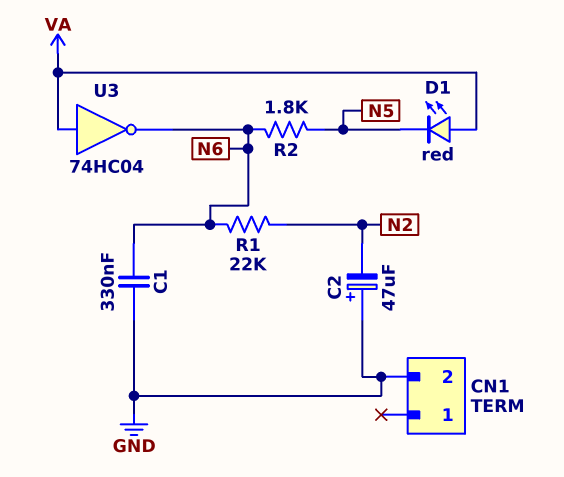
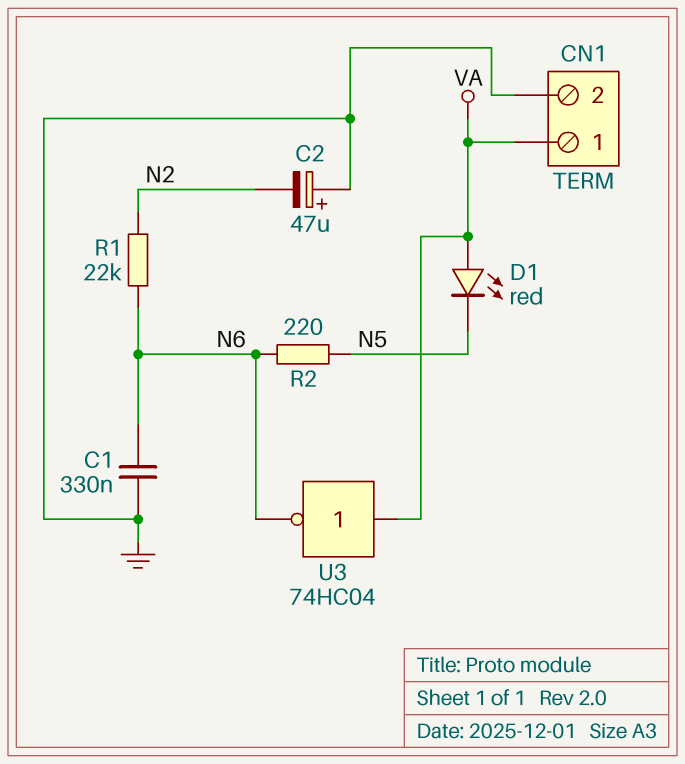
CN1 pin 1: none -> VA
R2: 1.8k (N5, N6) -> 220 (N5, N6)

